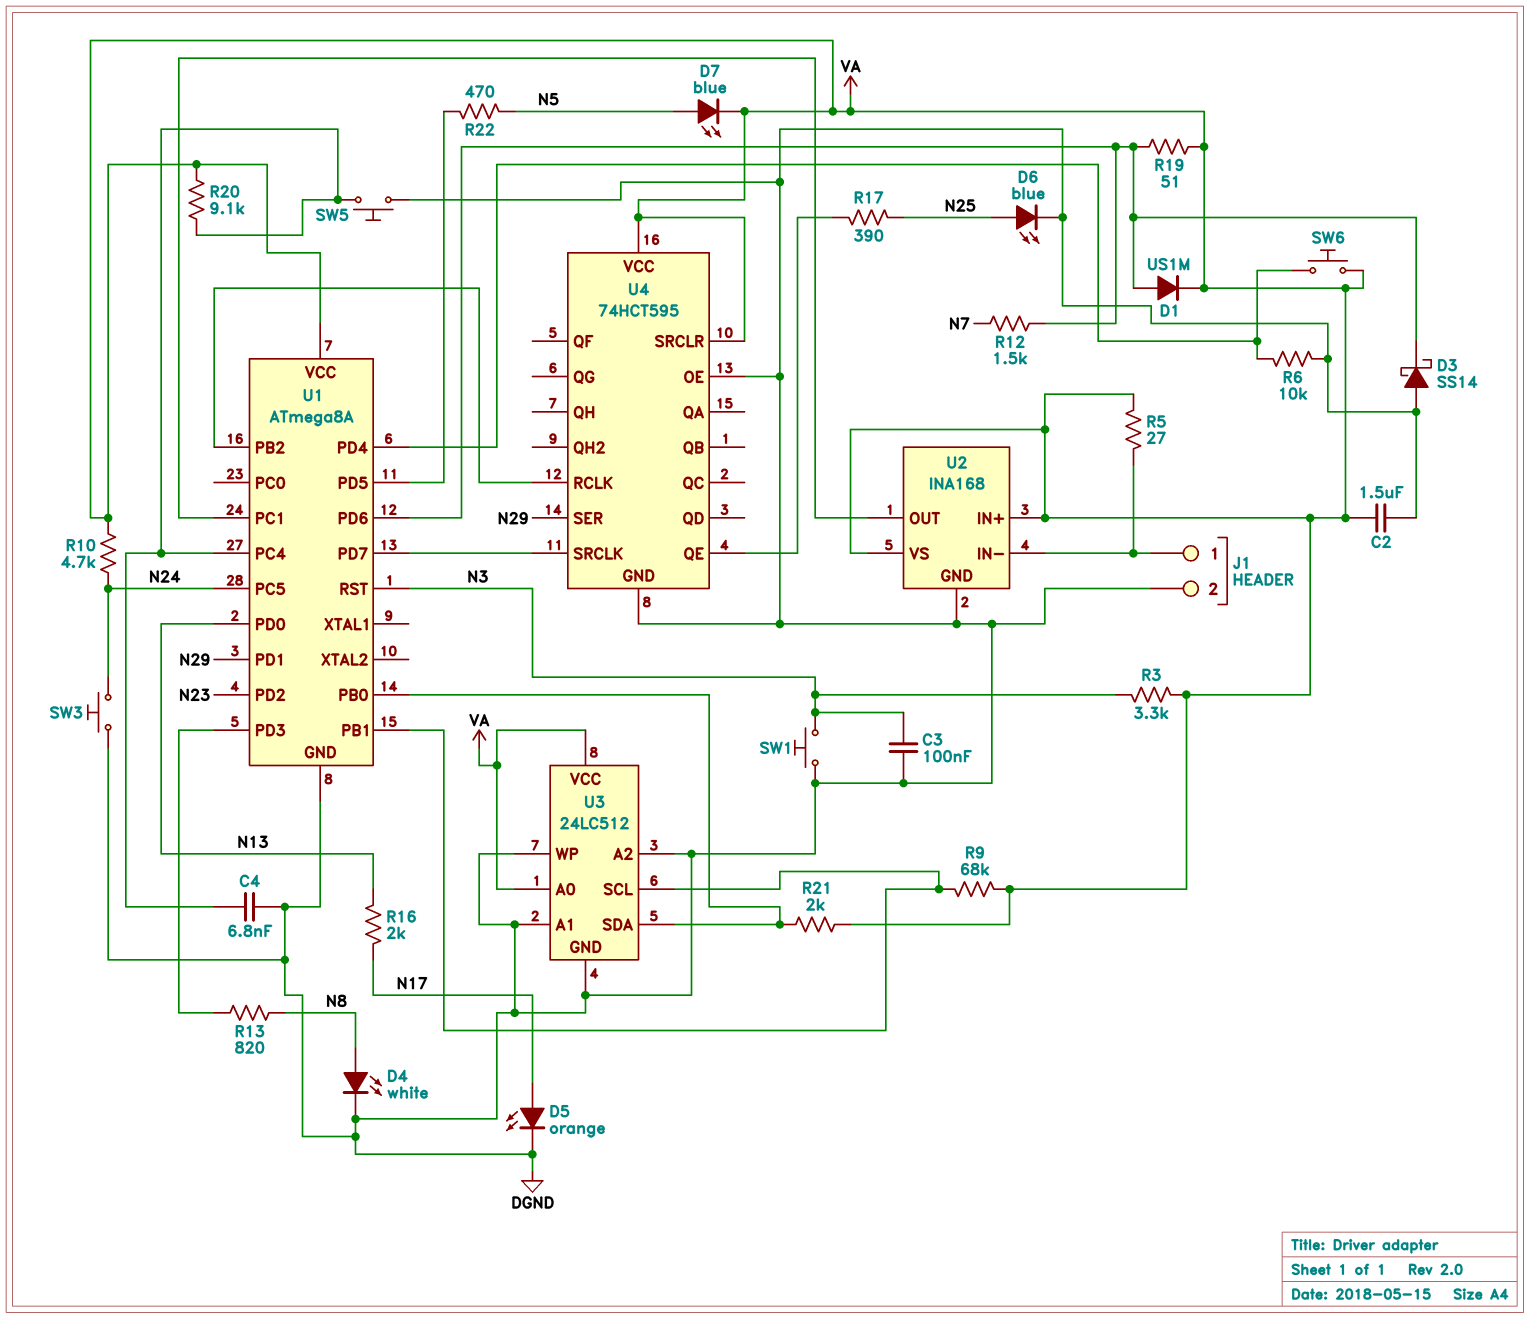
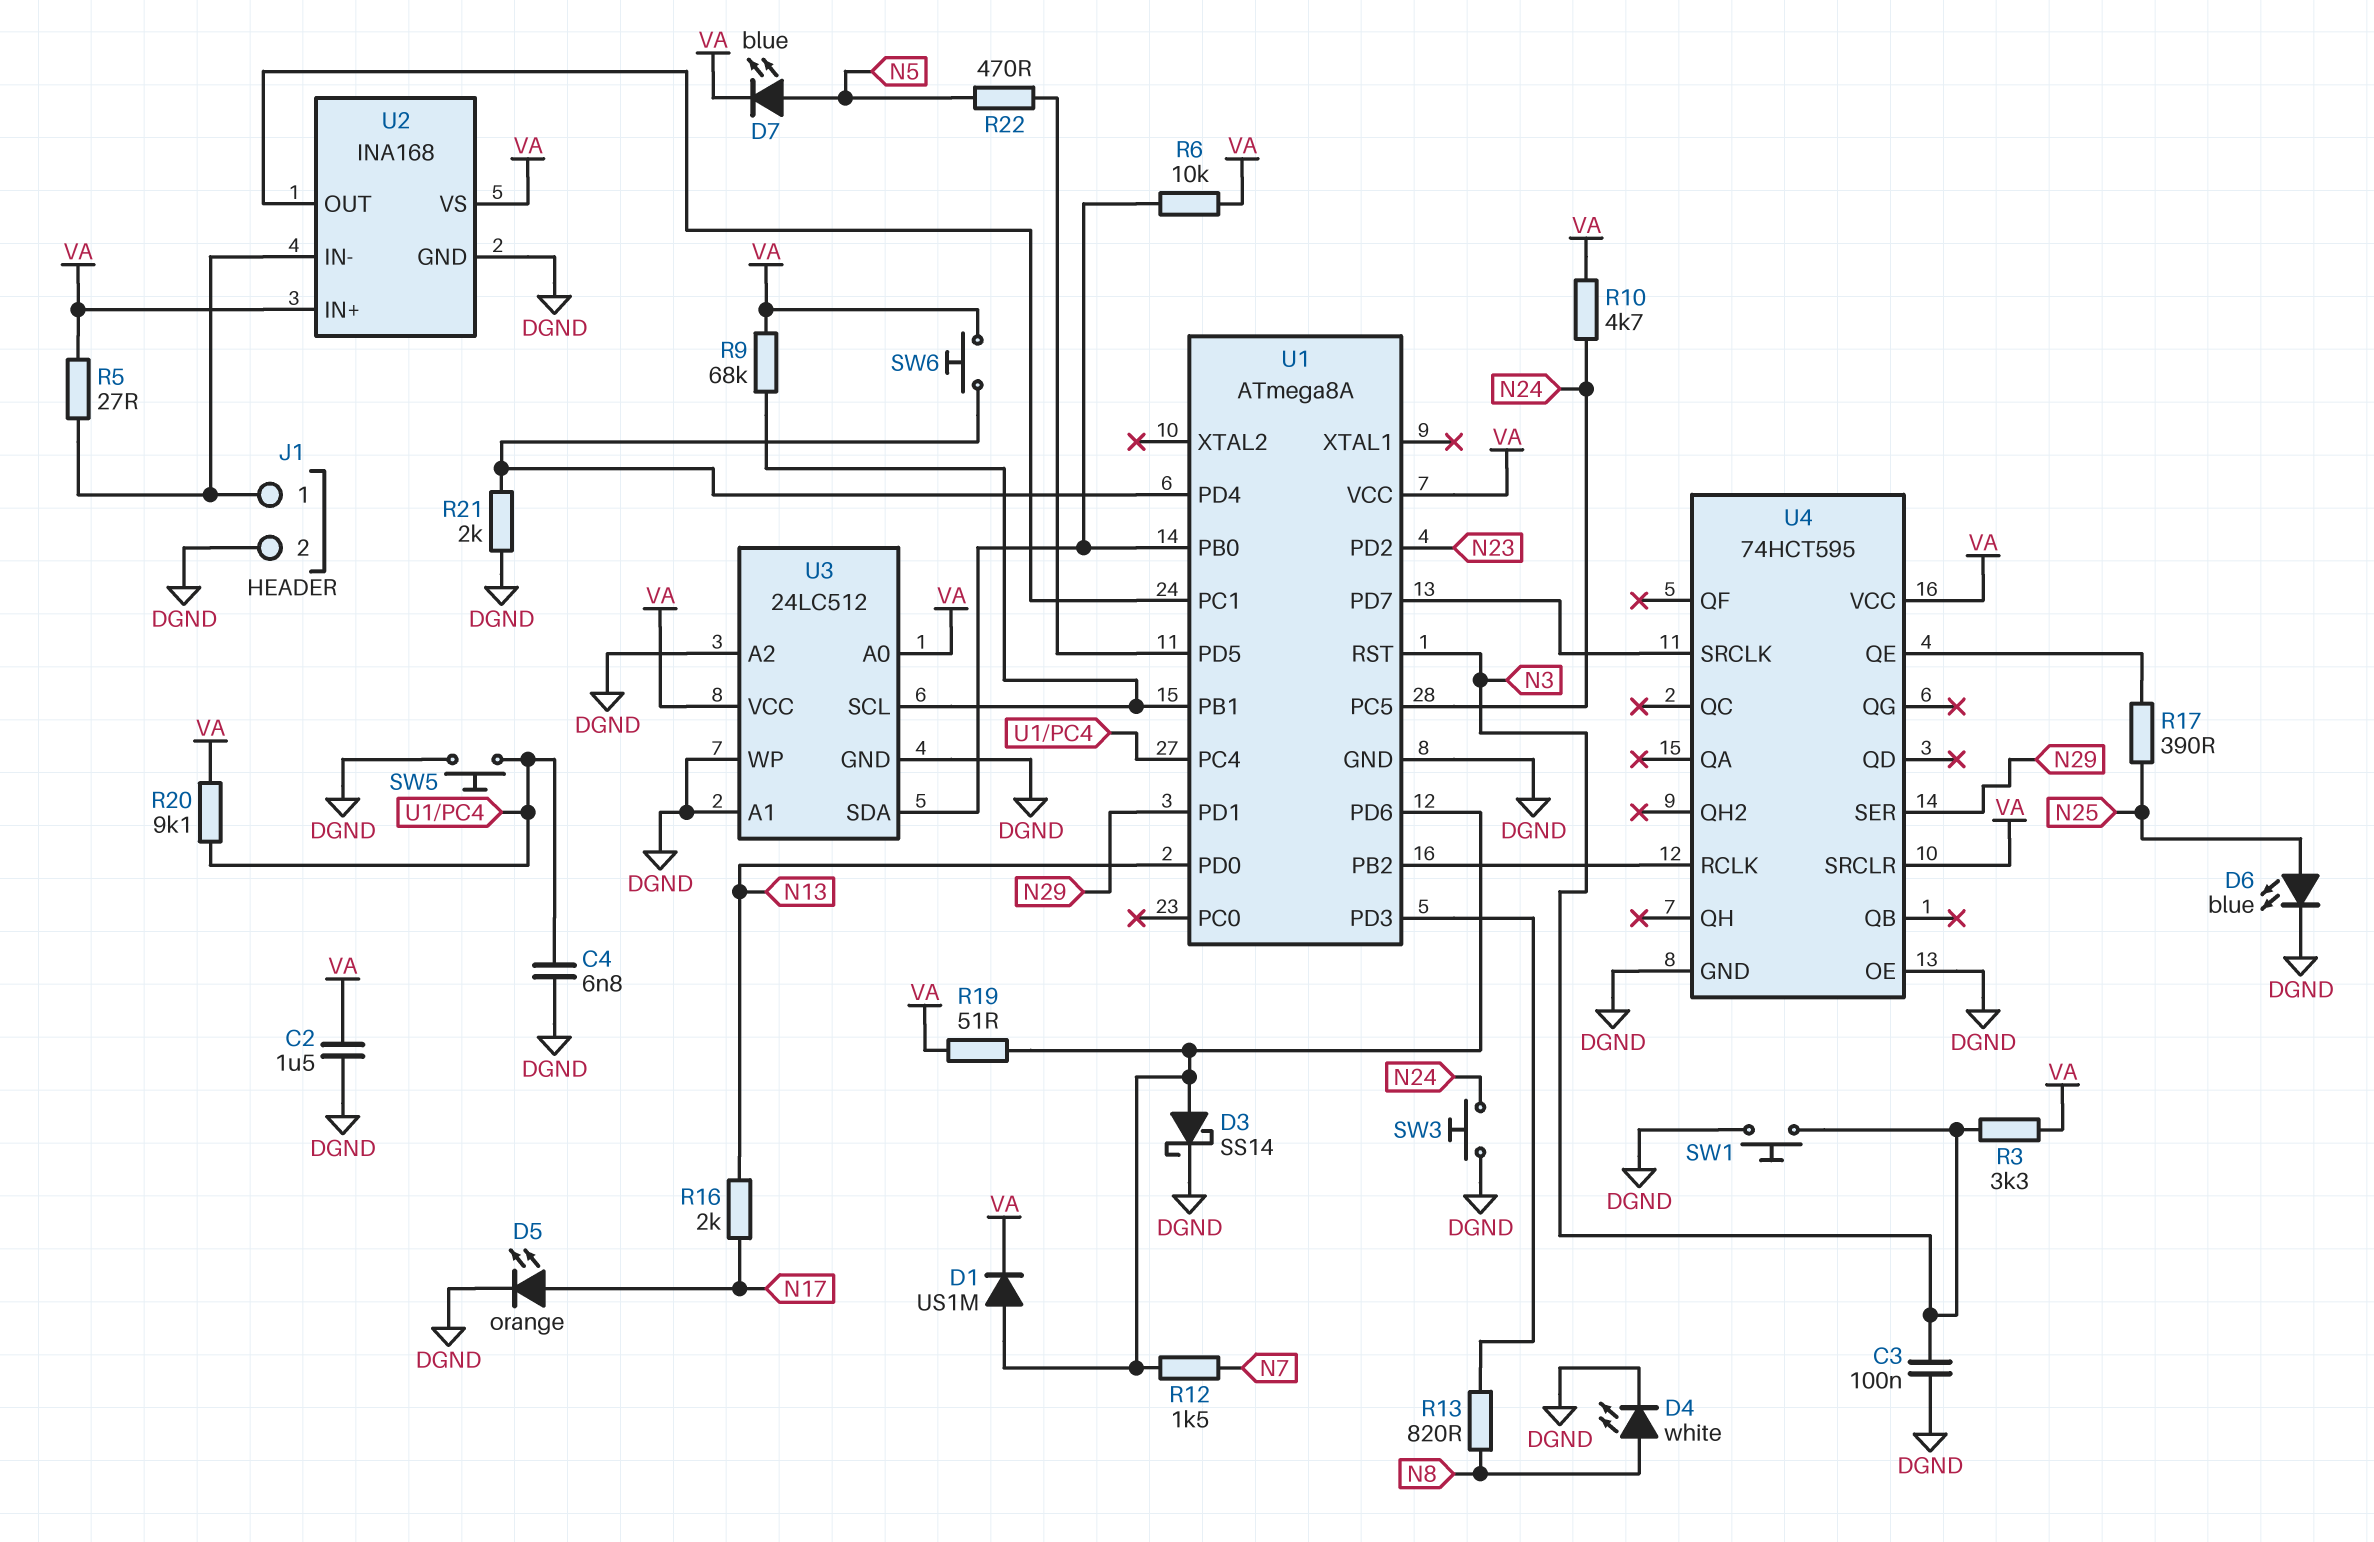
D3: schottky SS14 (A DGND, K U1/PD6) -> schottky SS14 (A U1/PD6, K DGND)
R6: 10k (DGND, U1/PD4) -> 10k (U1/PB0, VA)
R21: 2k (U1/PB0, VA) -> 2k (DGND, U1/PD4)

